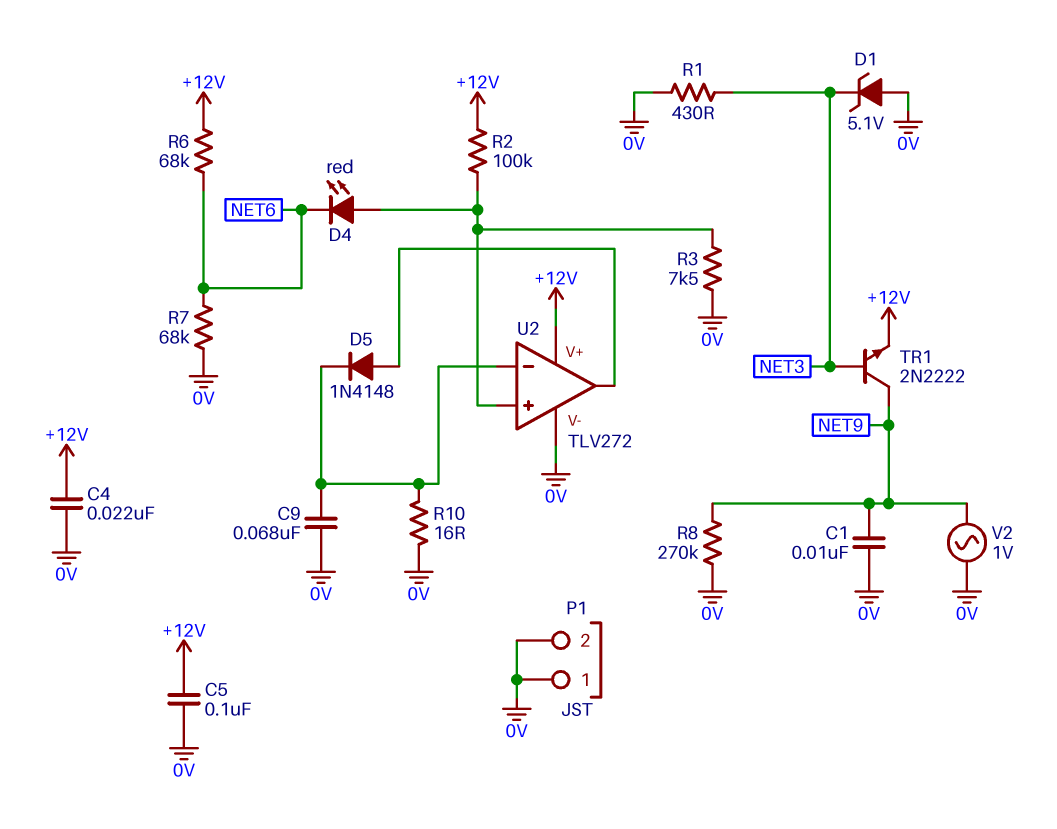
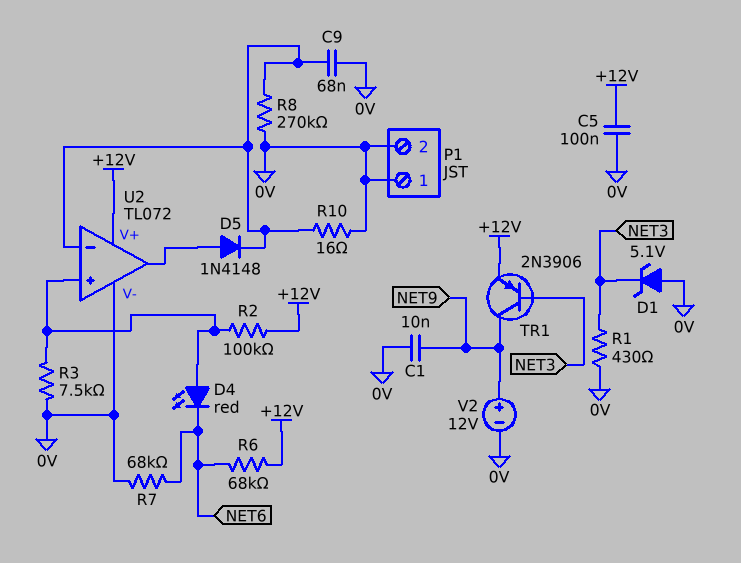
C4: 22nF (+12V, 0V) -> none
R8: 270k (0V, NET9) -> 270k (0V, U2/in-)
TR1: NPN 2N2222 (B NET3, C NET9, E +12V) -> PNP 2N3906 (B NET3, C NET9, E +12V)
U2: TLV272 -> TL072
V2: AC 1V (0V, NET9) -> 12V (plus NET9, minus 0V)

